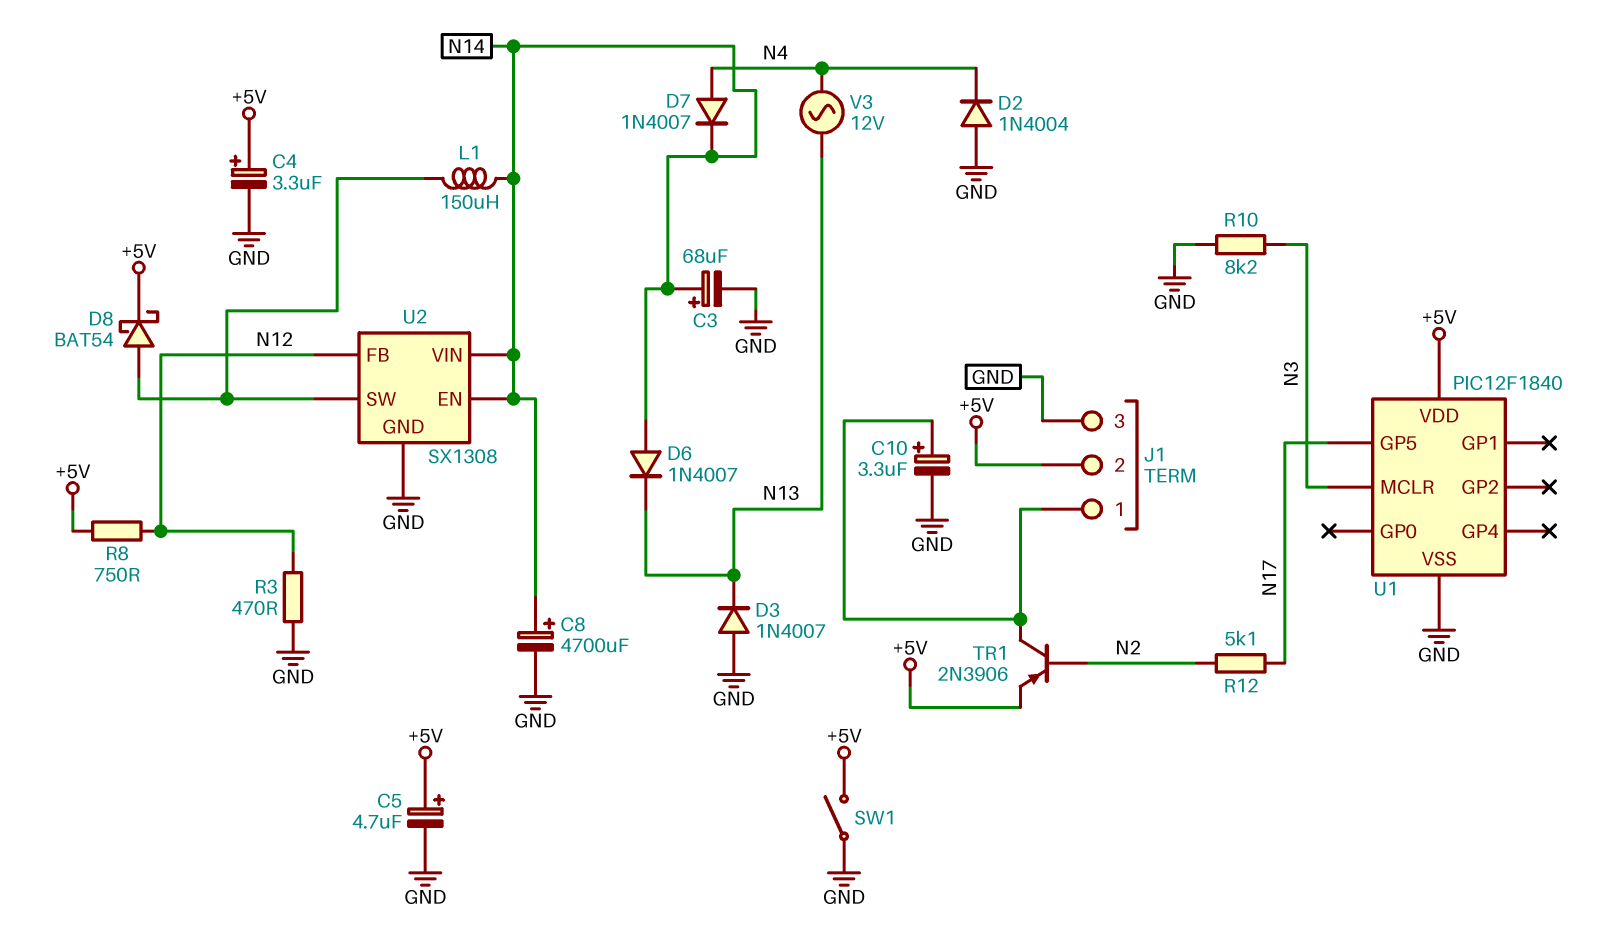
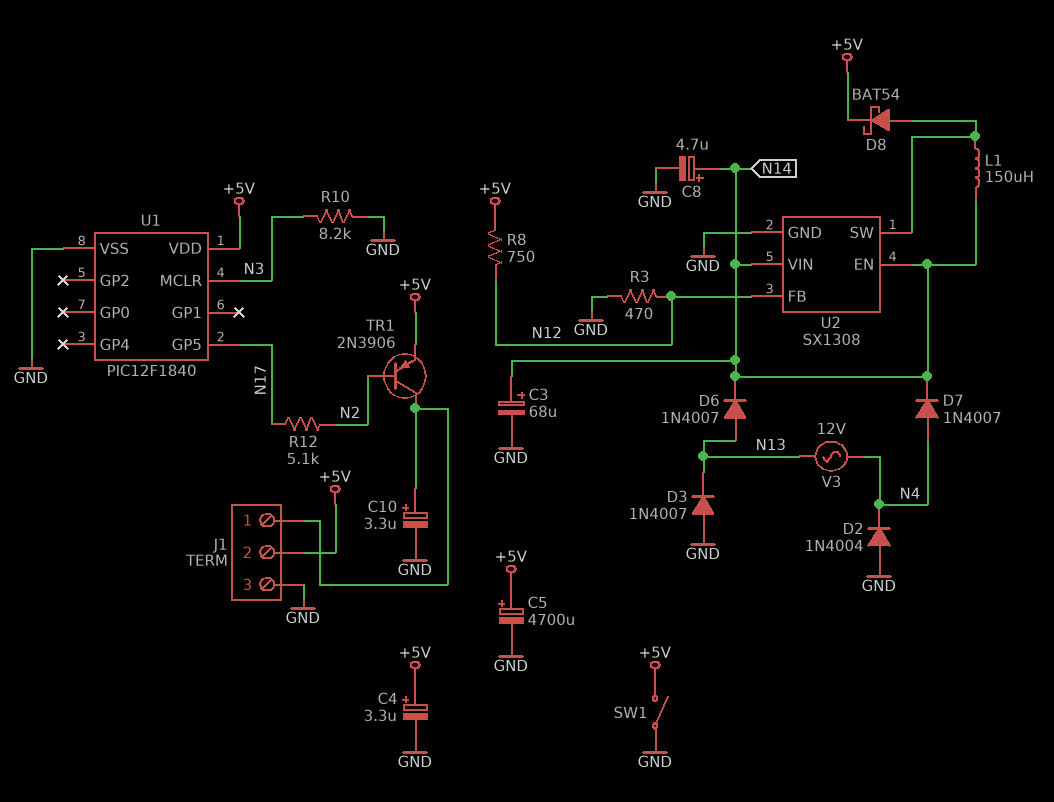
C5: 4.7uF (plus +5V, minus GND) -> 4700uF (plus +5V, minus GND)
C8: 4700uF (plus N14, minus GND) -> 4.7uF (plus N14, minus GND)
D6: diode 1N4007 (A N14, K N13) -> diode 1N4007 (A N13, K N14)

